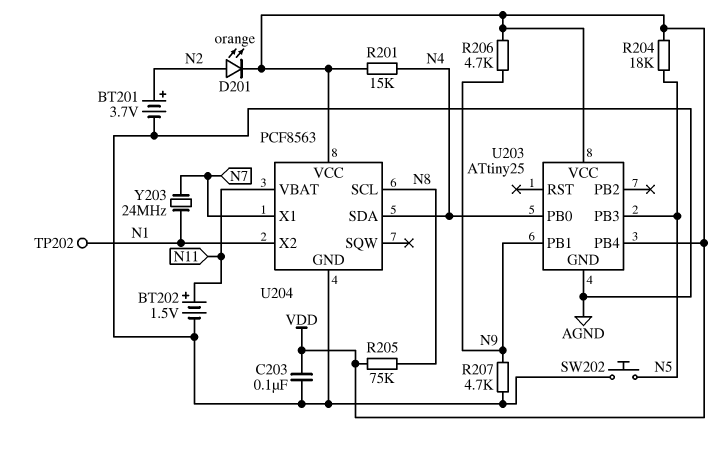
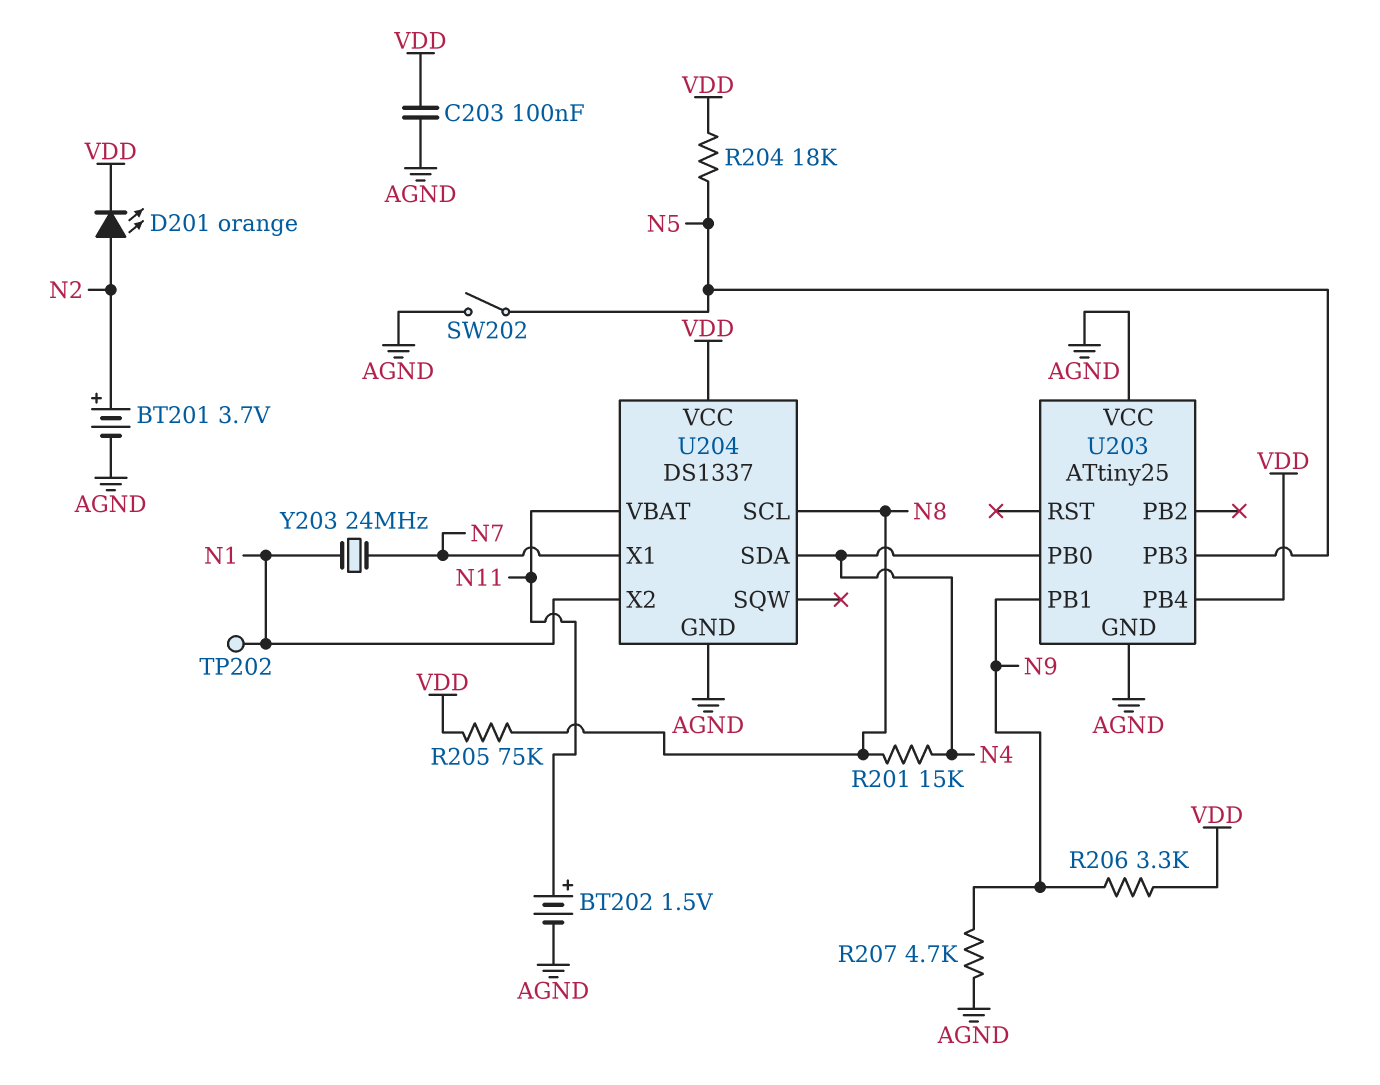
R201: 15k (N4, VDD) -> 15k (N4, N8)
R206: 4.7k (N9, VDD) -> 3.3k (N9, VDD)
SW202: button (AGND, N5) -> switch (AGND, N5)
U203 pin VCC: VDD -> AGND
U204: PCF8563 -> DS1337

